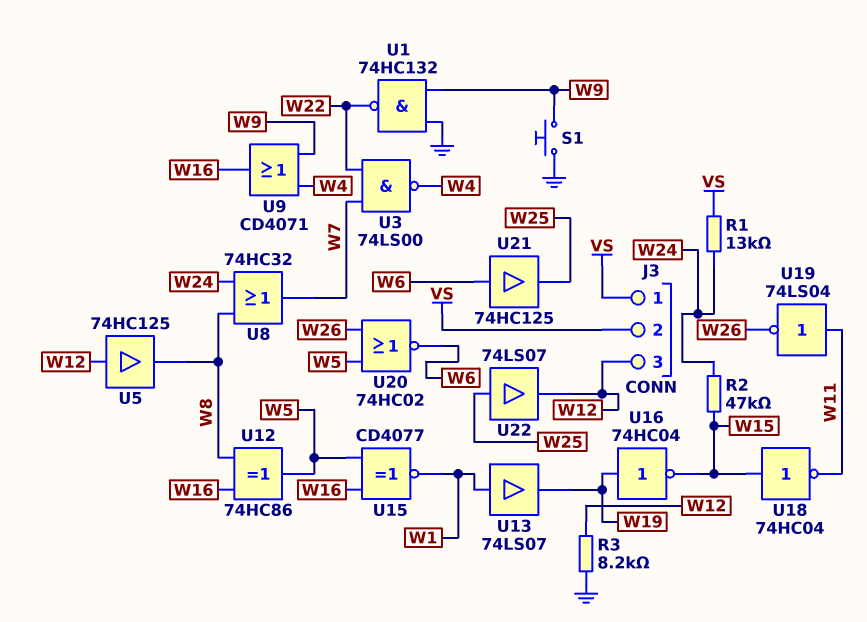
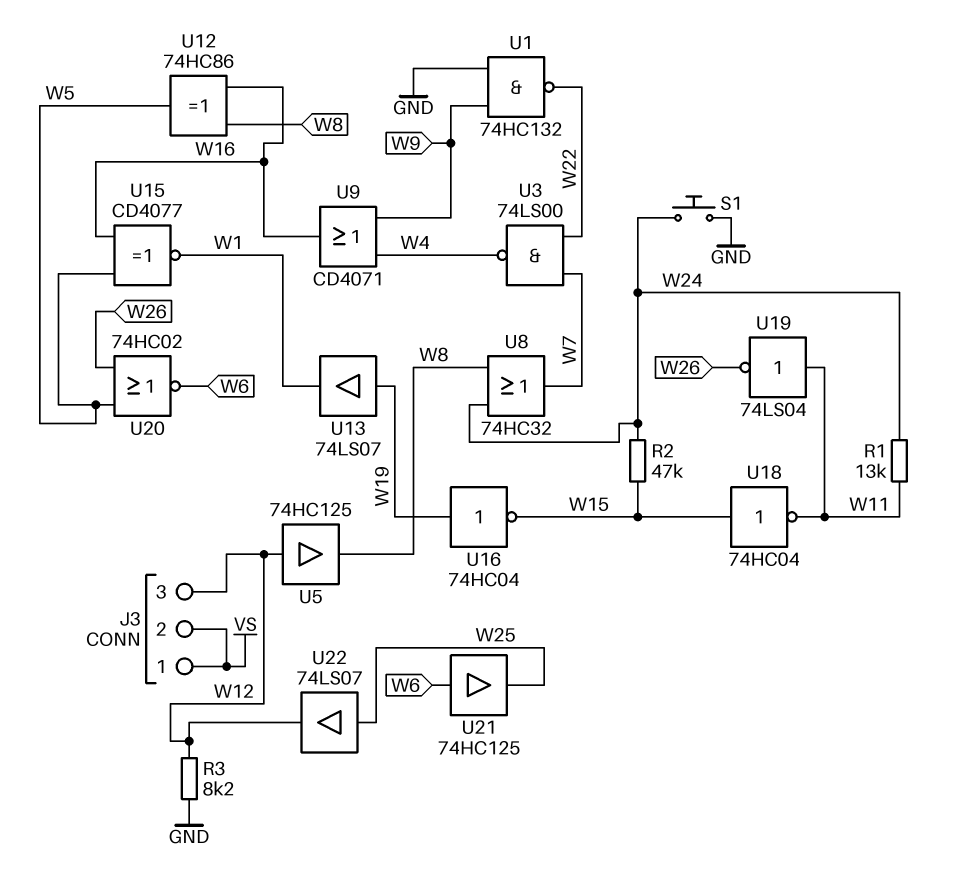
R1: 13k (VS, W24) -> 13k (W11, W24)
S1: button (GND, W9) -> button (GND, W24)
U13: buffer 74LS07 (in W1, out W19) -> buffer 74LS07 (in W19, out W1)

